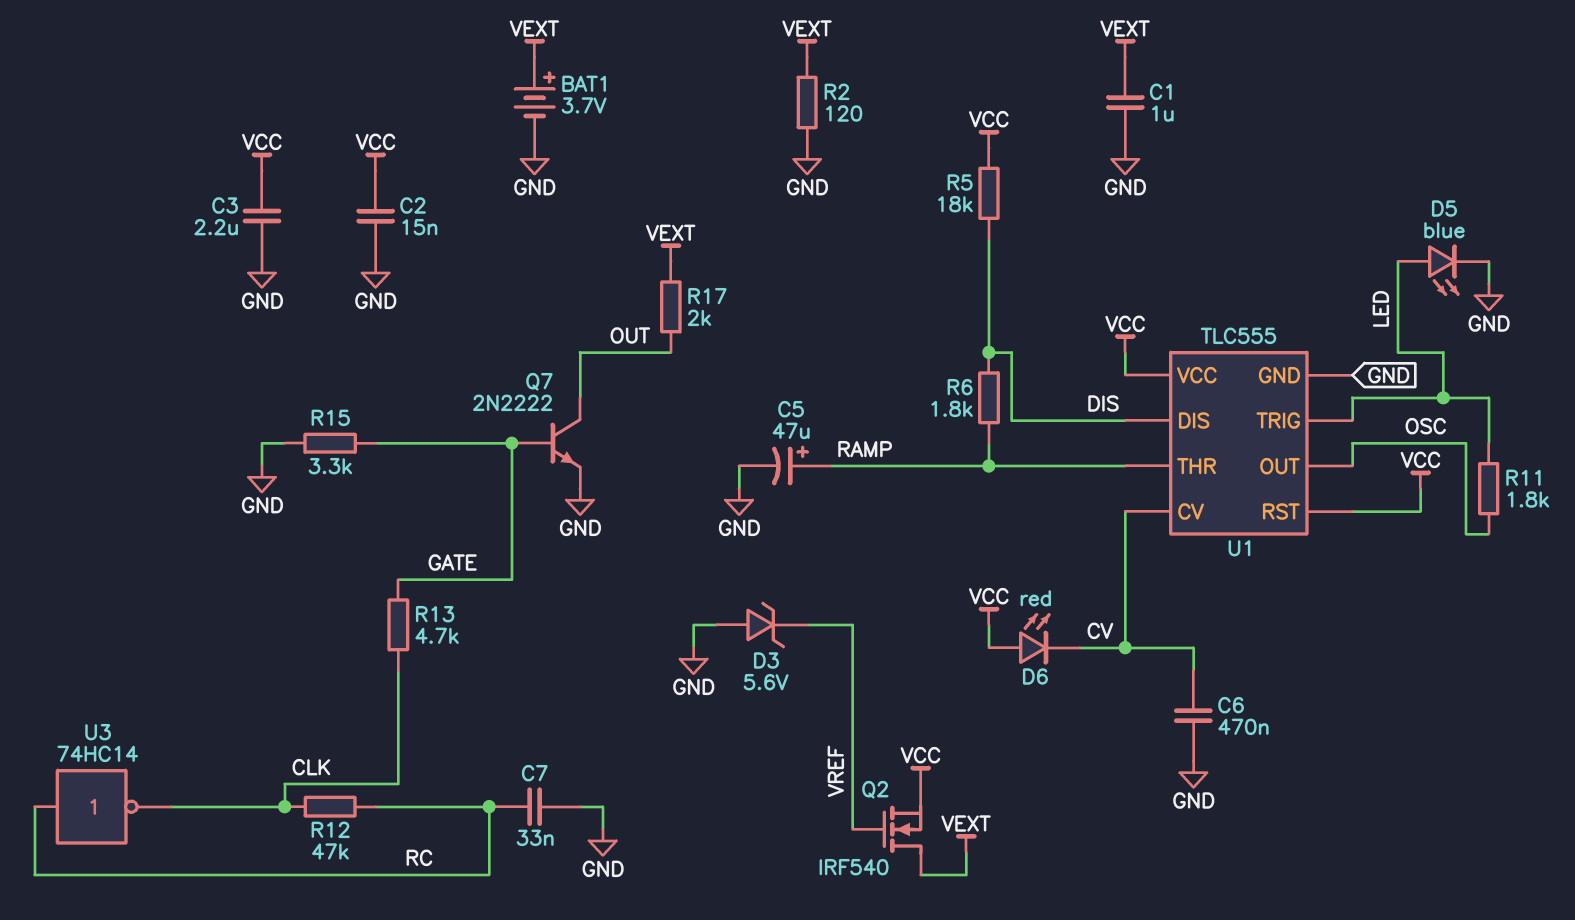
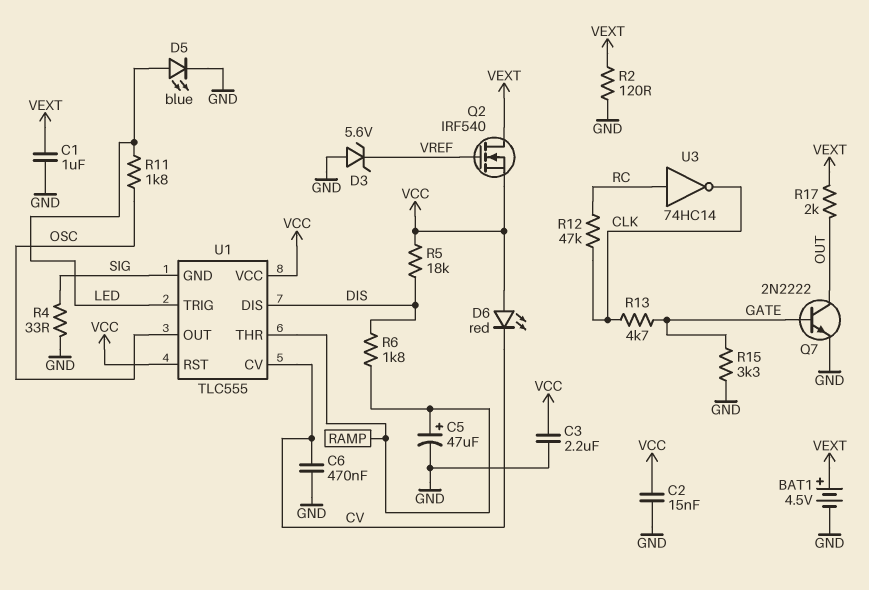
BAT1: 3.7V (plus VEXT, minus GND) -> 4.5V (plus VEXT, minus GND)
C7: 33nF (GND, RC) -> none
R4: none -> 33 (GND, SIG)
U1 pin GND: GND -> SIG

